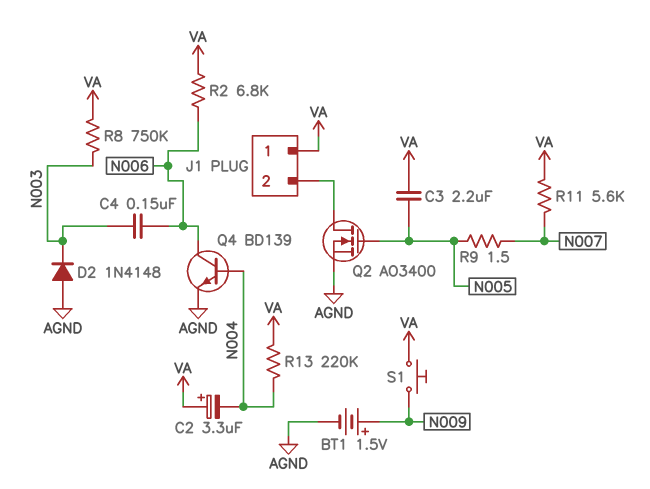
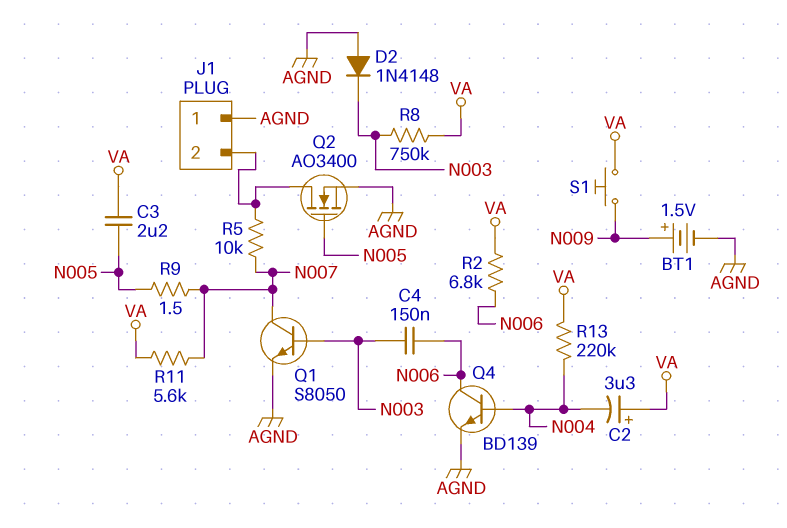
J1 pin 1: VA -> AGND
Q1: none -> NPN S8050 (B N003, C N007, E AGND)
R5: none -> 10k (J1/2, N007)

